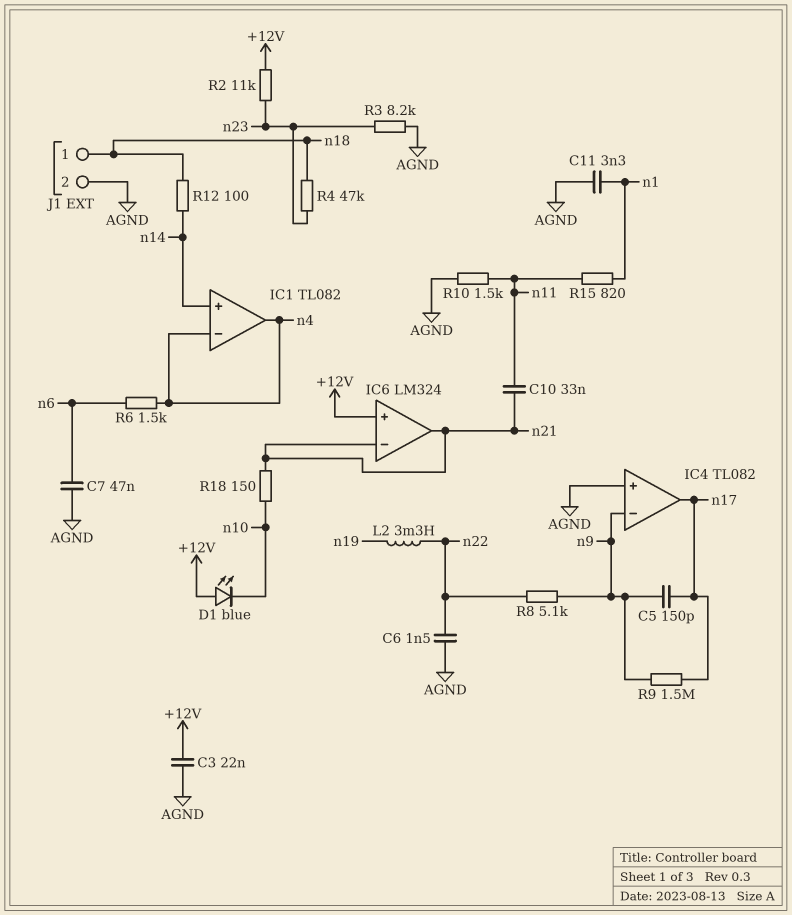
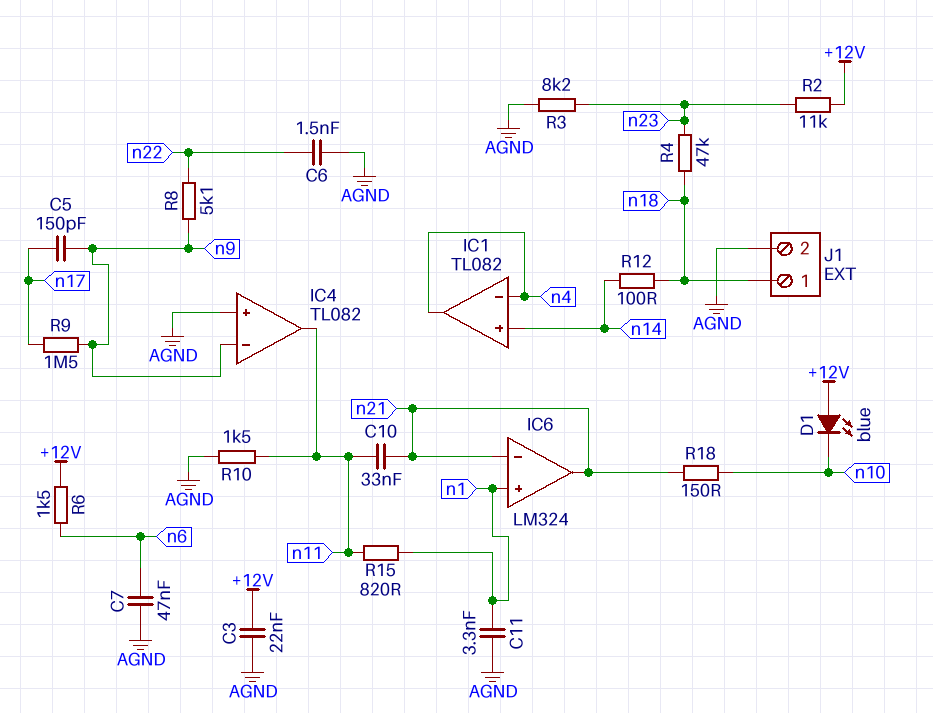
IC4 pin out: n17 -> n11
IC6 pin in+: +12V -> n1
L2: 3.3mH (n19, n22) -> none
R6: 1.5k (n4, n6) -> 1.5k (+12V, n6)

